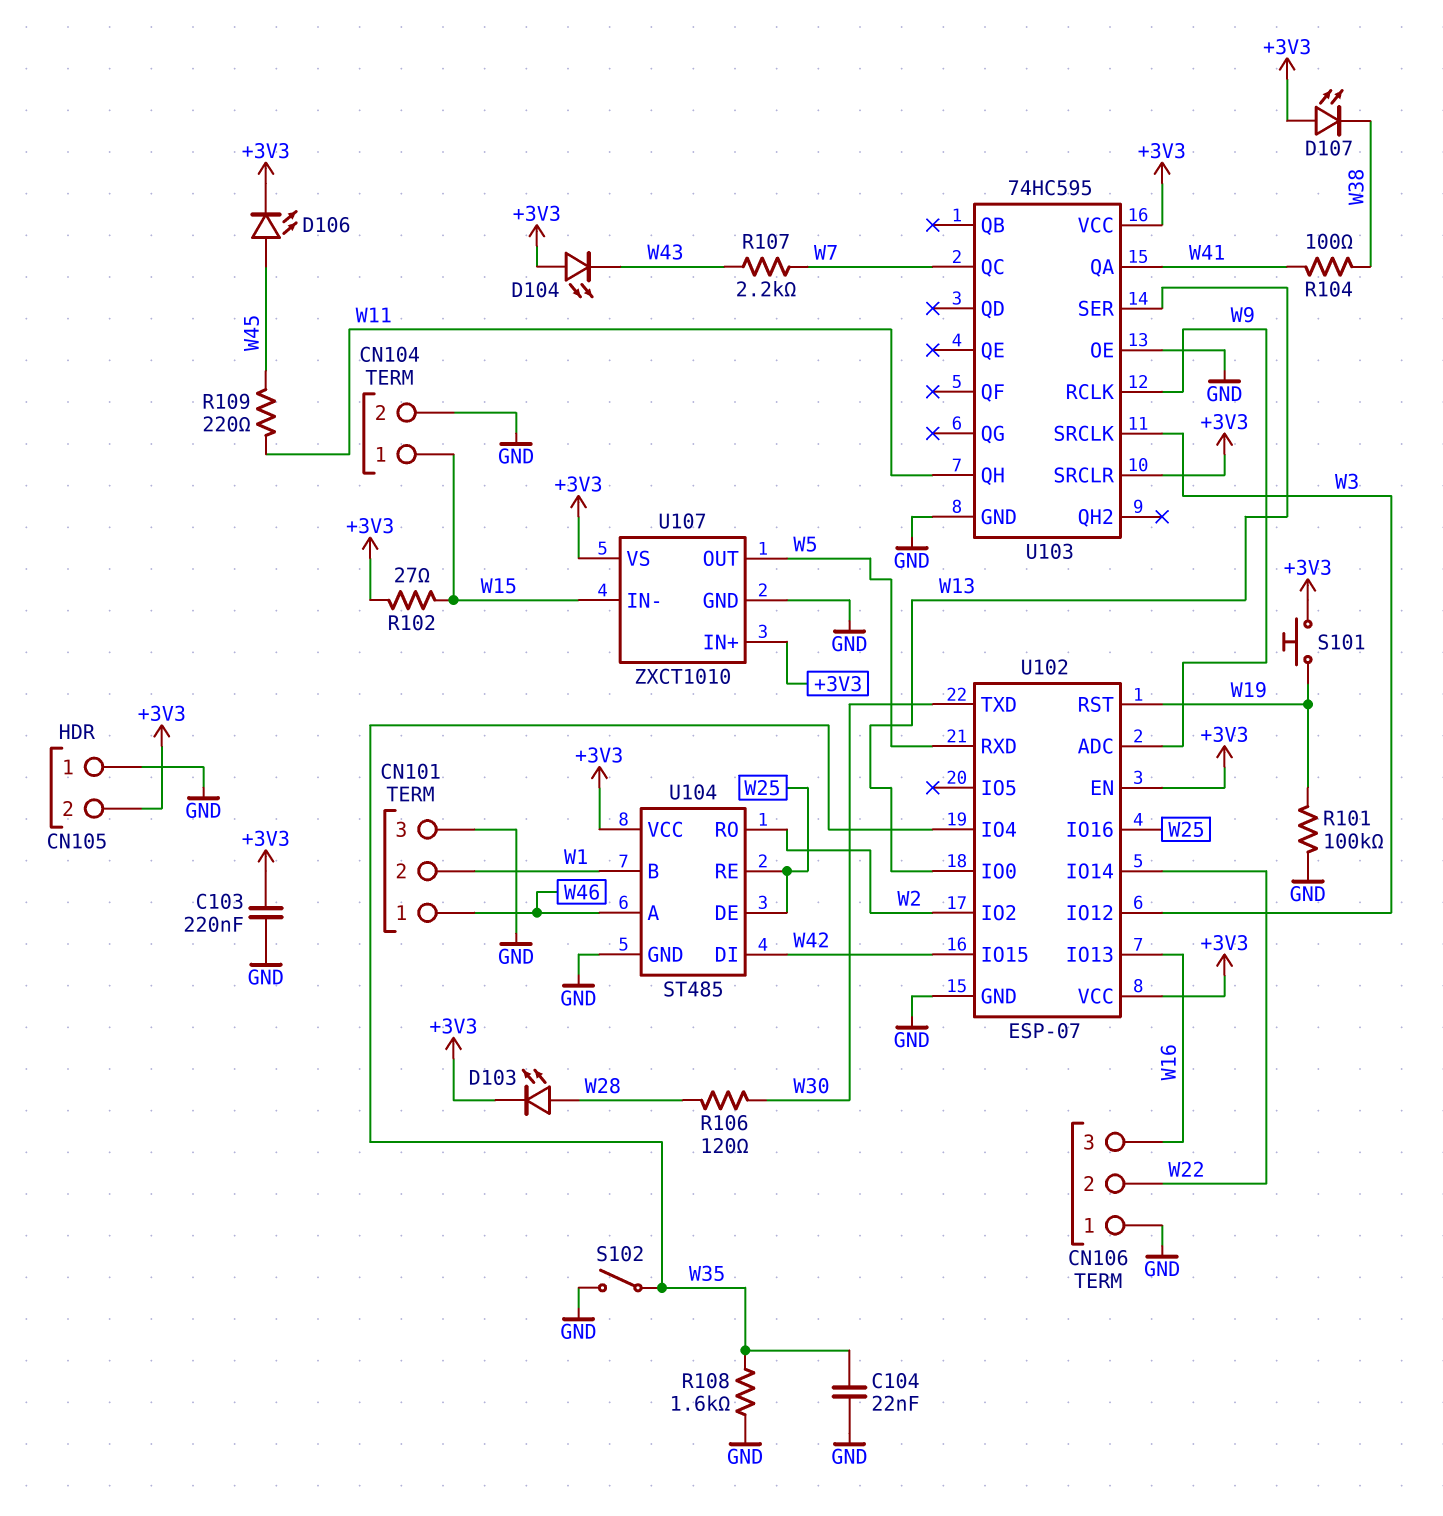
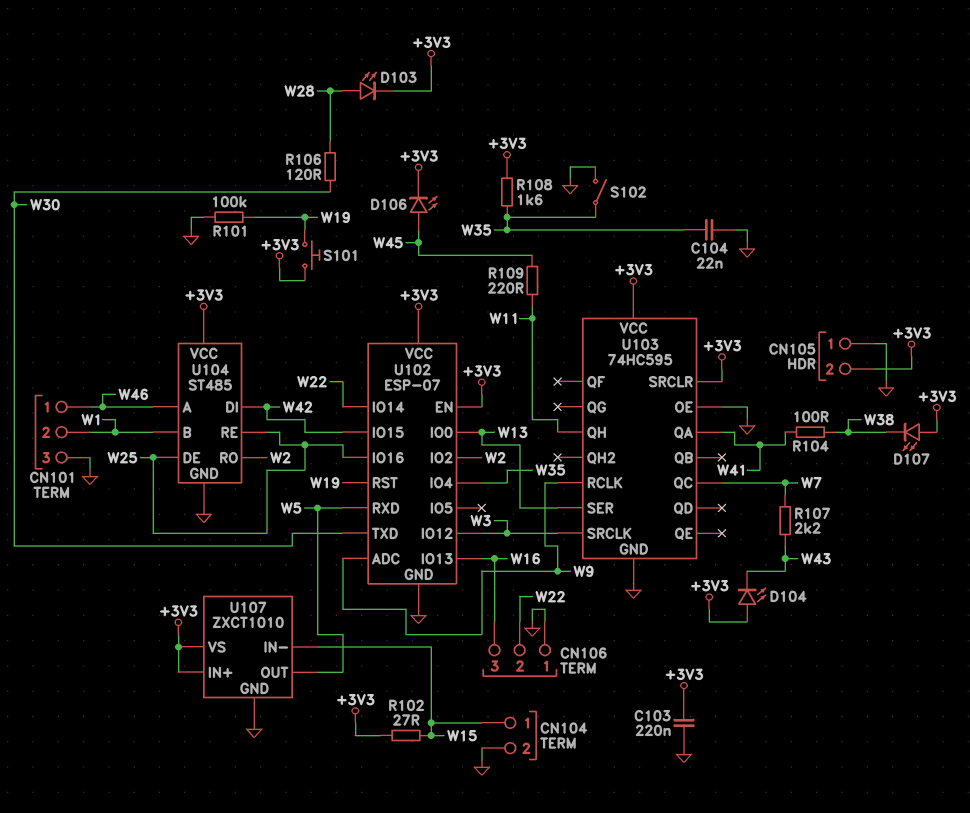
R108: 1.6k (GND, W35) -> 1.6k (+3V3, W35)

